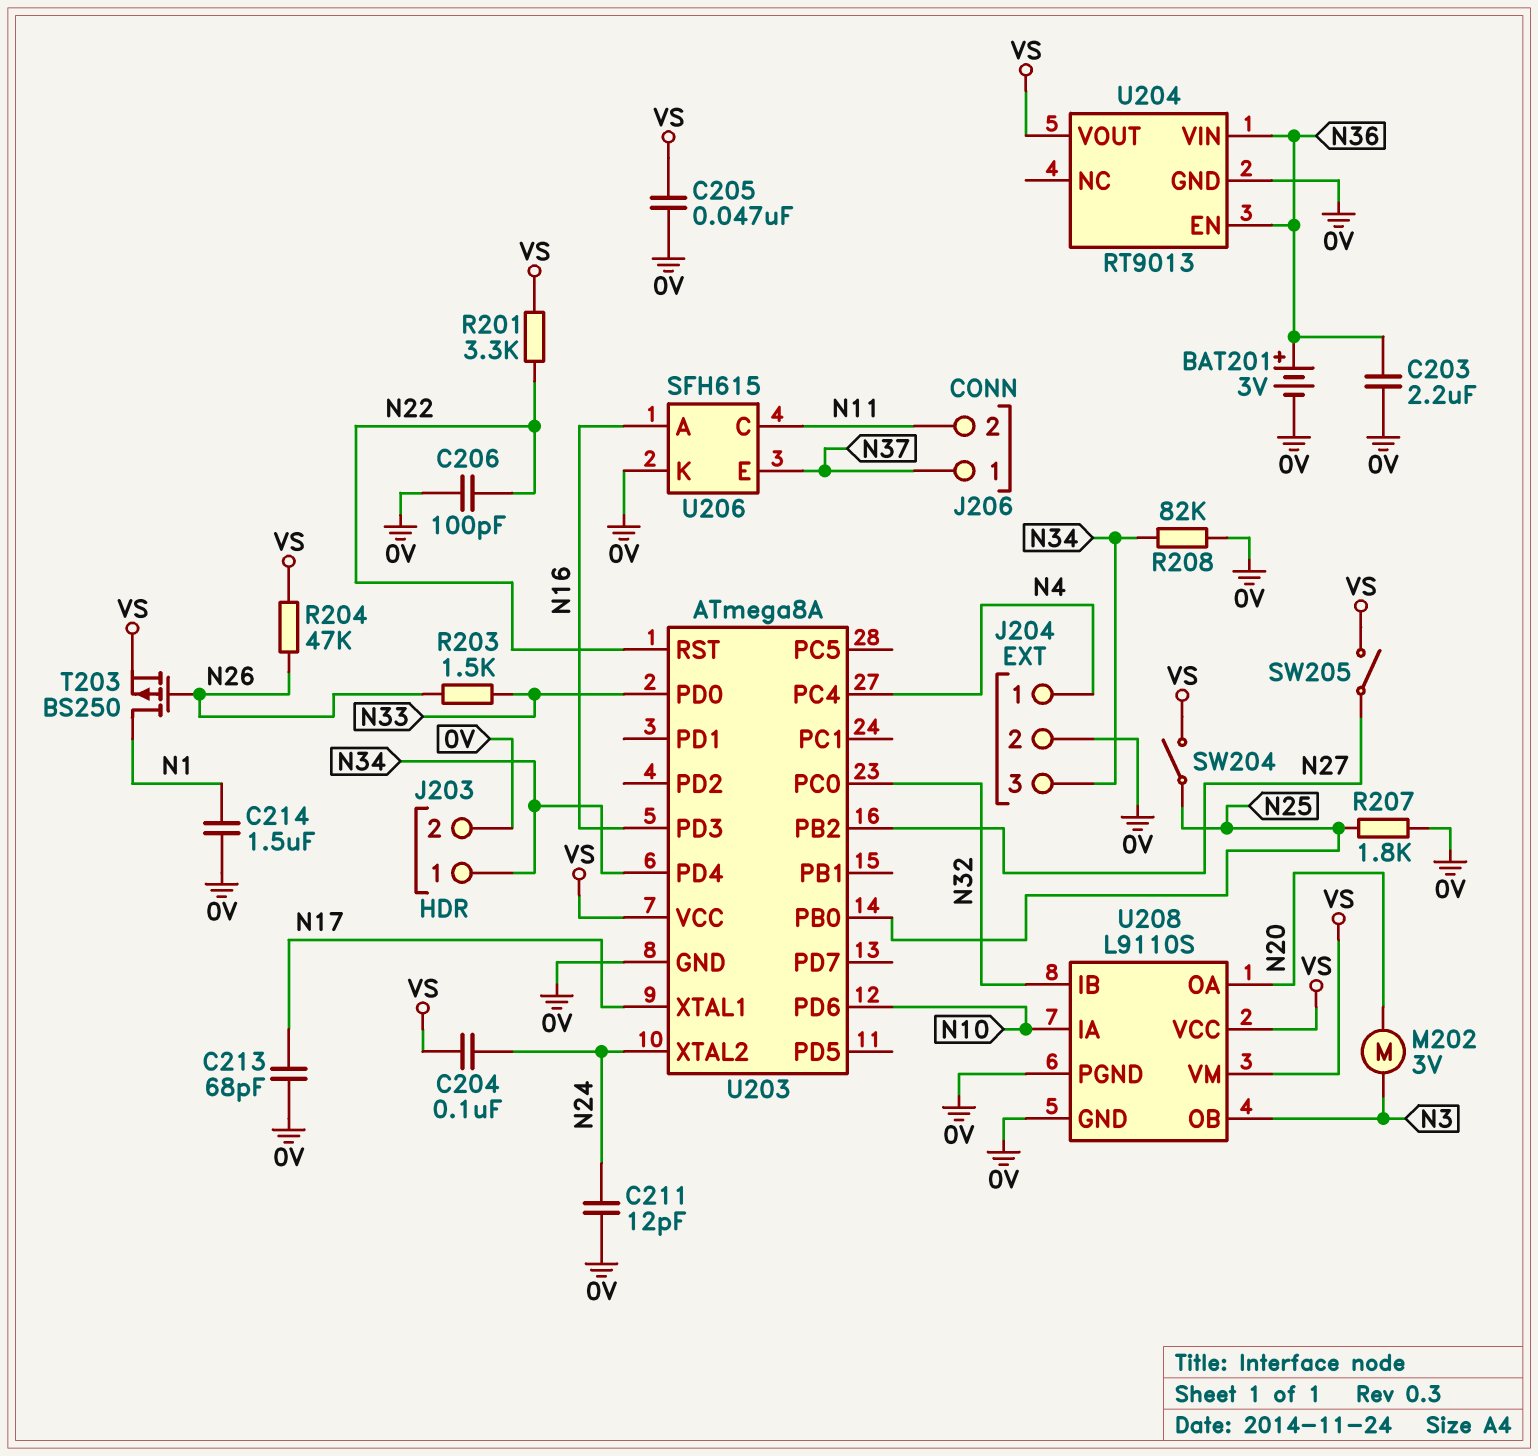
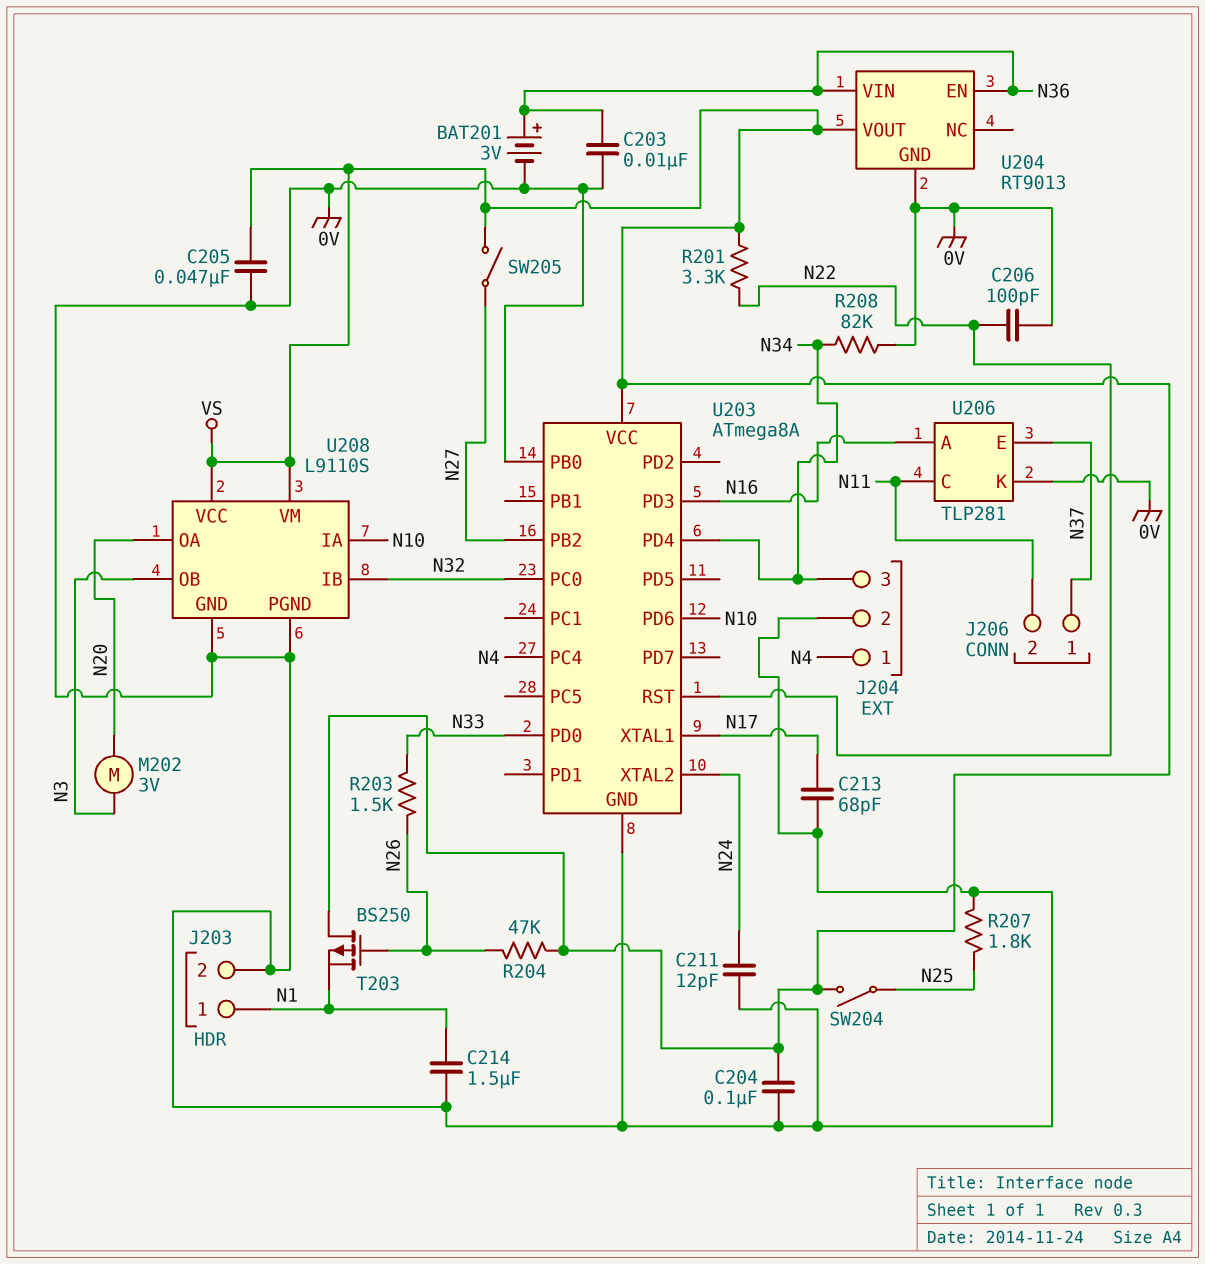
C203: 2.2uF (0V, N36) -> 10nF (0V, N36)
C204: 100nF (N24, VS) -> 100nF (0V, VS)
J203 pin 1: N34 -> N1
T203: PMOS BS250 (G N26, D N1, S VS) -> PMOS BS250 (G N26, D VS, S N1)
U203 pin PB0: N25 -> 0V
U206: SFH615 -> TLP281

